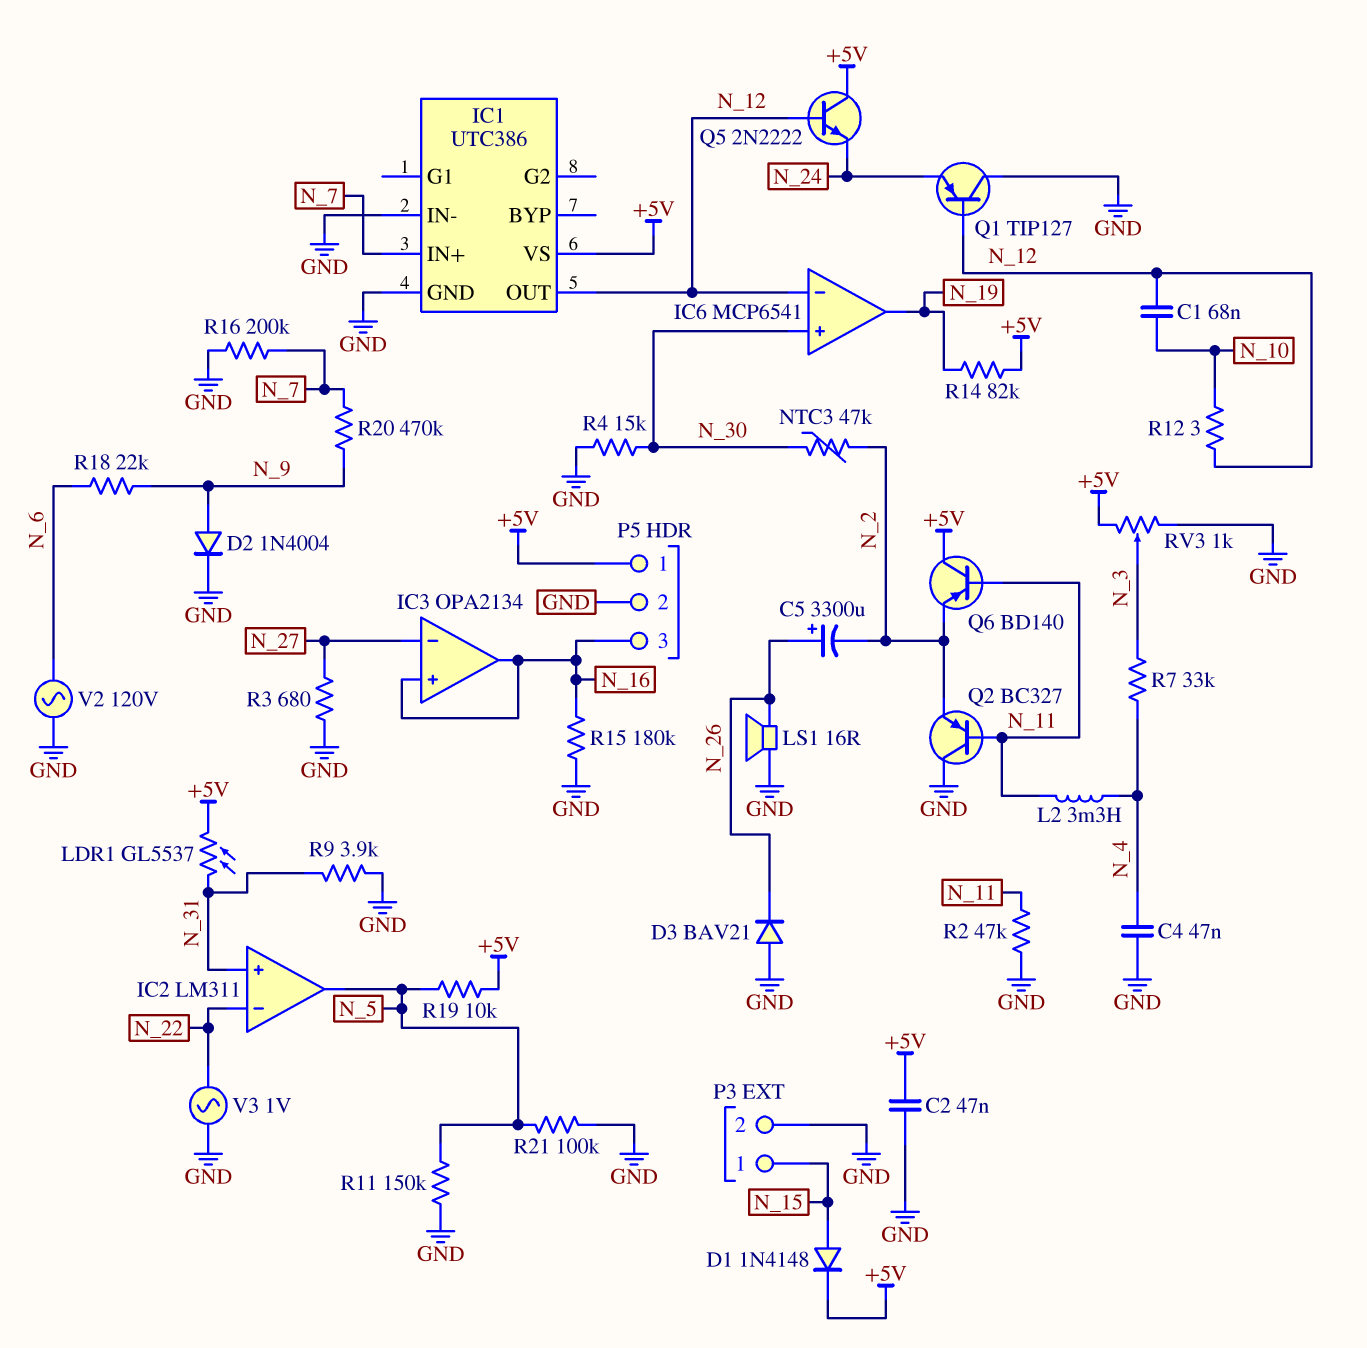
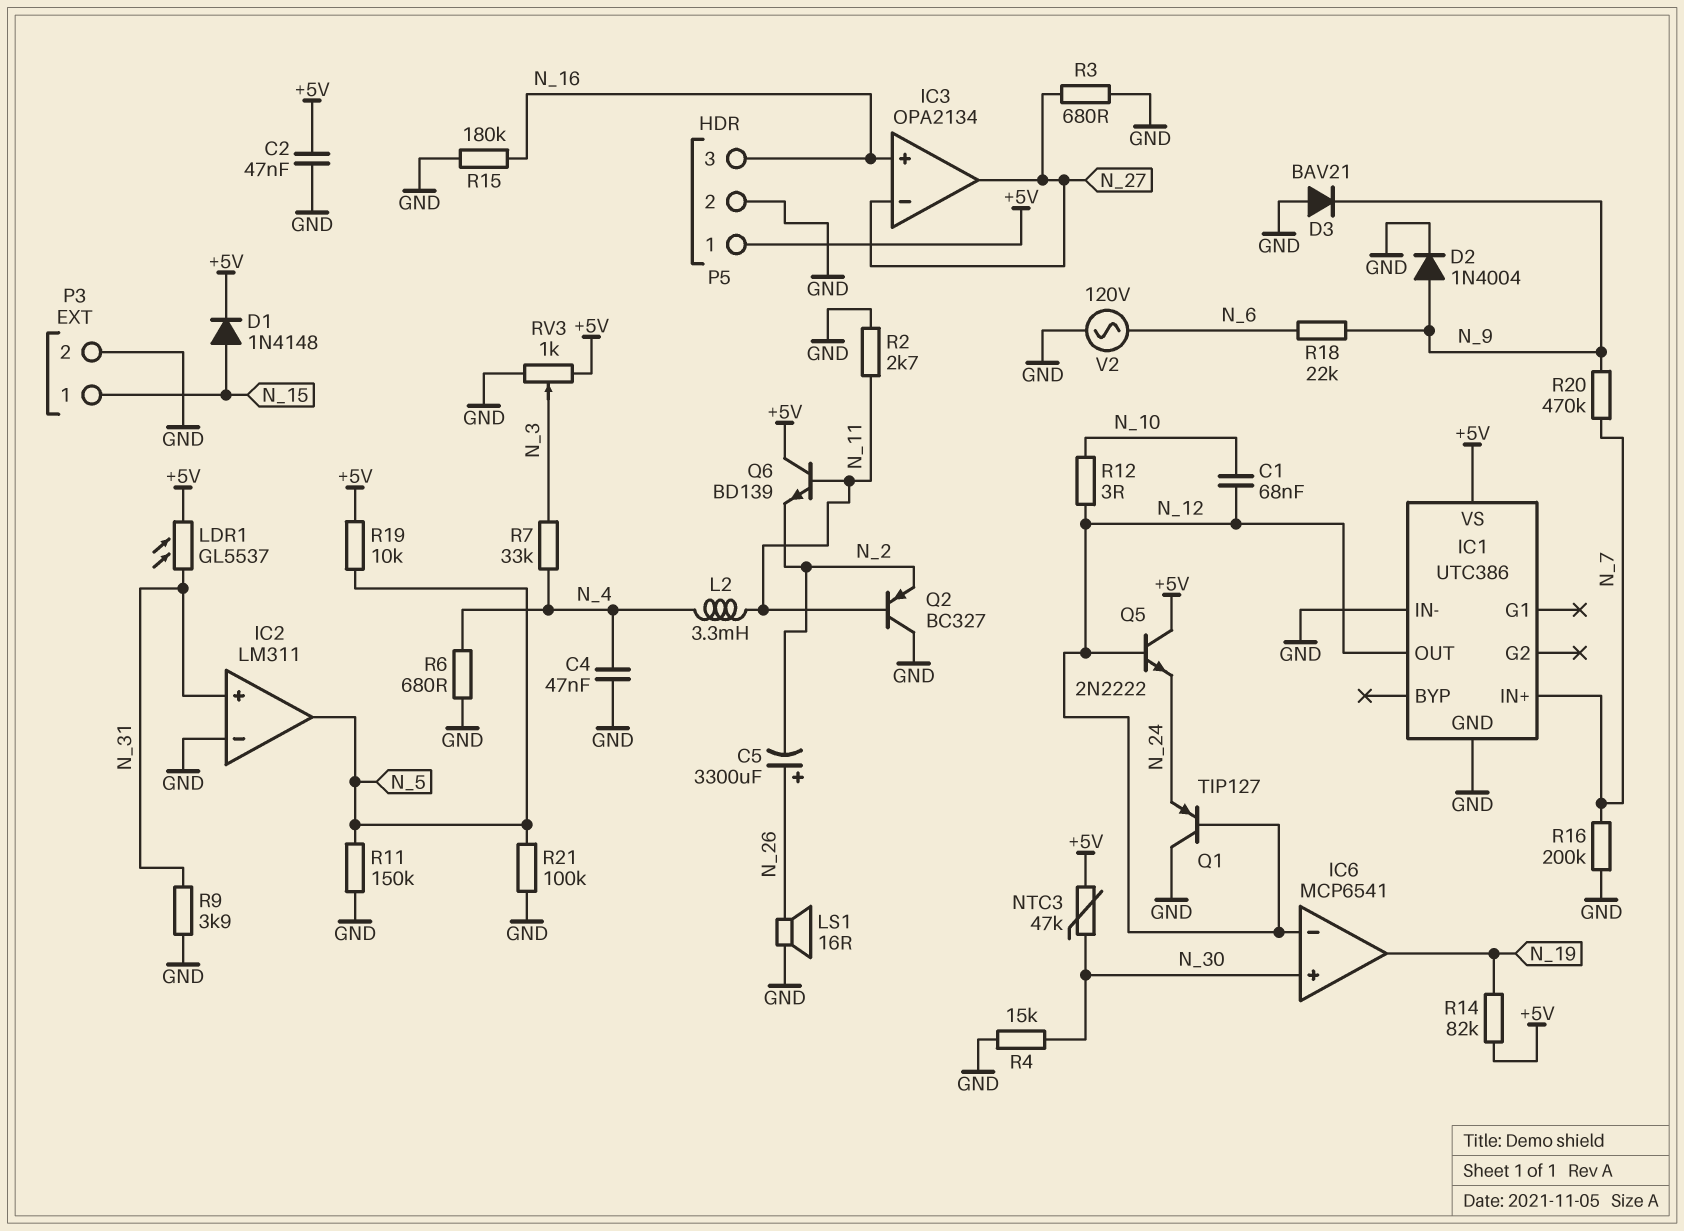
D3: diode BAV21 (A GND, K N_26) -> diode BAV21 (A GND, K N_9)
IC2 pin in-: N_22 -> GND
IC3 pin out: N_16 -> N_27
NTC3: 47k (N_2, N_30) -> 47k (+5V, N_30)
Q6: PNP BD140 (B N_11, C +5V, E N_2) -> NPN BD139 (B N_11, C +5V, E N_2)
R2: 47k (GND, N_11) -> 2.7k (GND, N_11)
R6: none -> 680 (GND, N_4)
V3: AC 1V (GND, N_22) -> none

